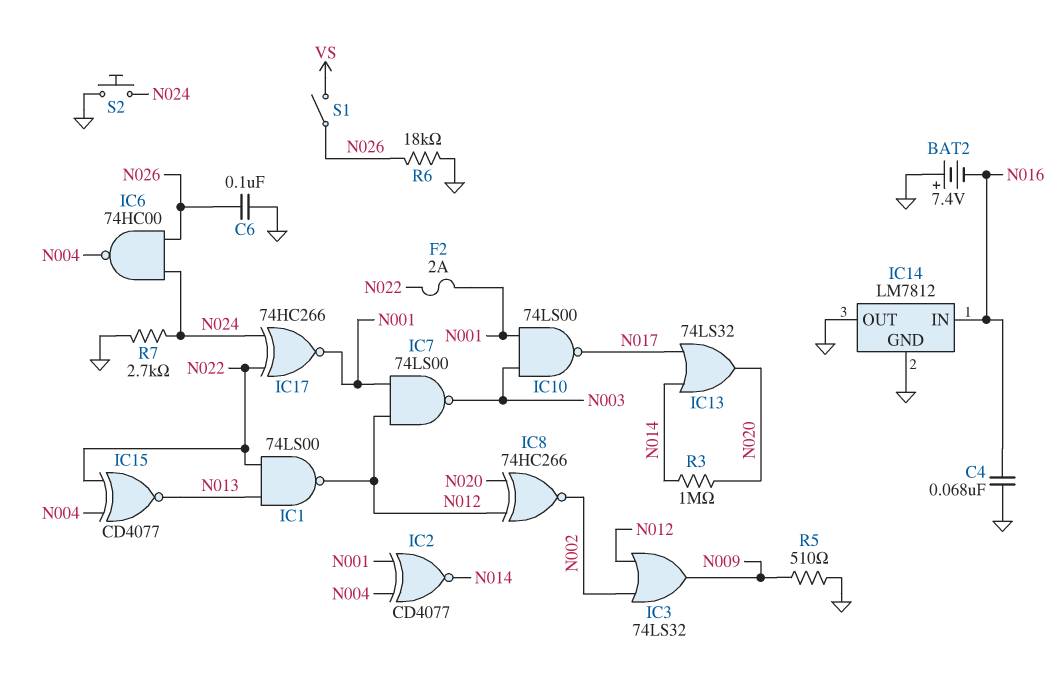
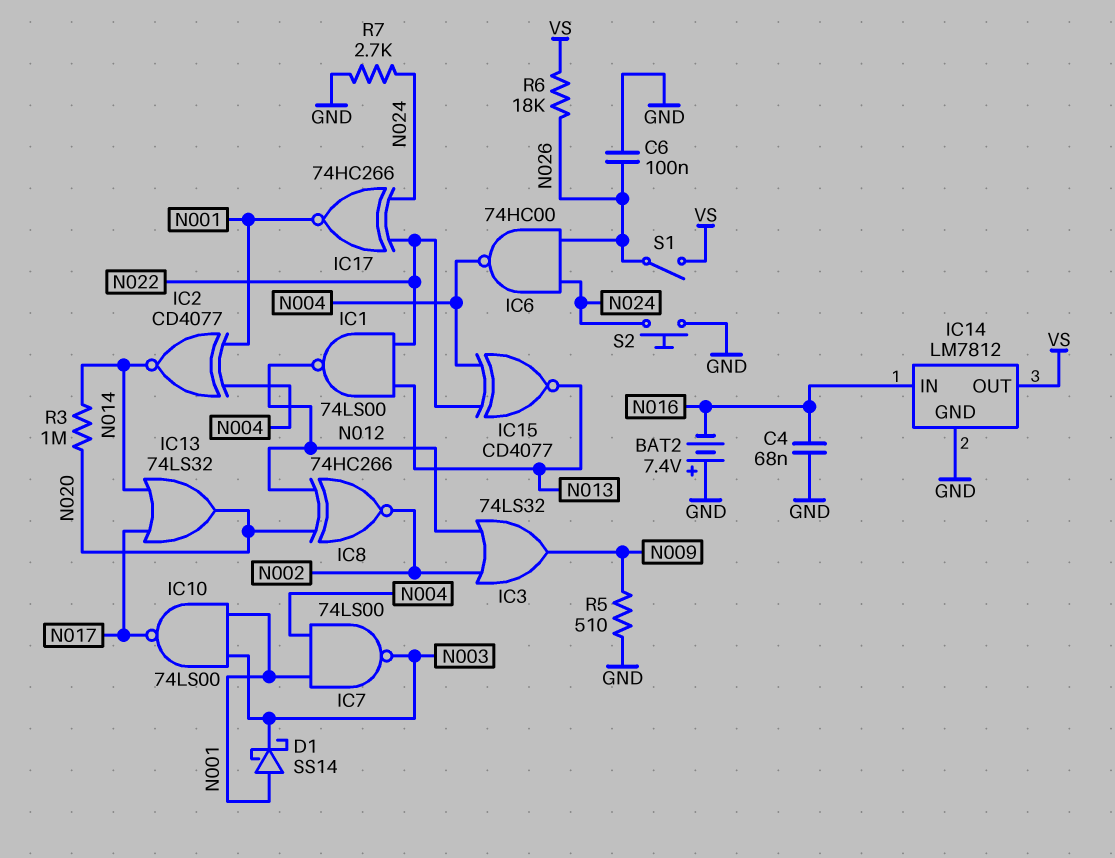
D1: none -> schottky SS14 (A N001, K N003)
F2: 2A (N001, N022) -> none
IC7: NAND 74LS00 (in N001, in N012, out N003) -> NAND 74LS00 (in N001, in N004, out N003)
IC14 pin OUT: GND -> VS
R6: 18k (GND, N026) -> 18k (N026, VS)

